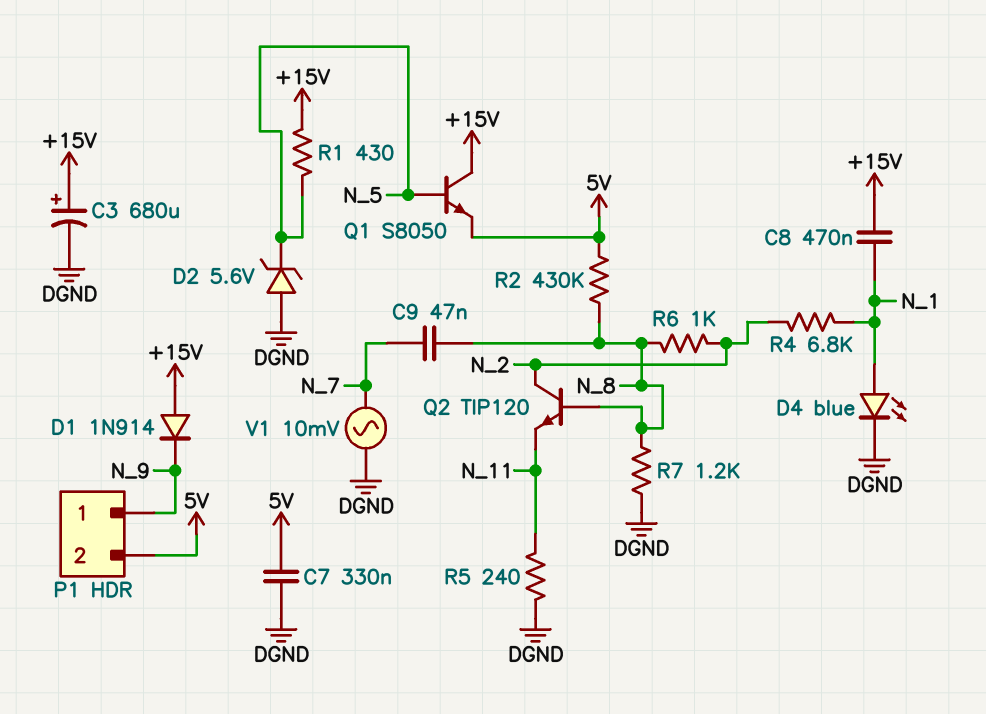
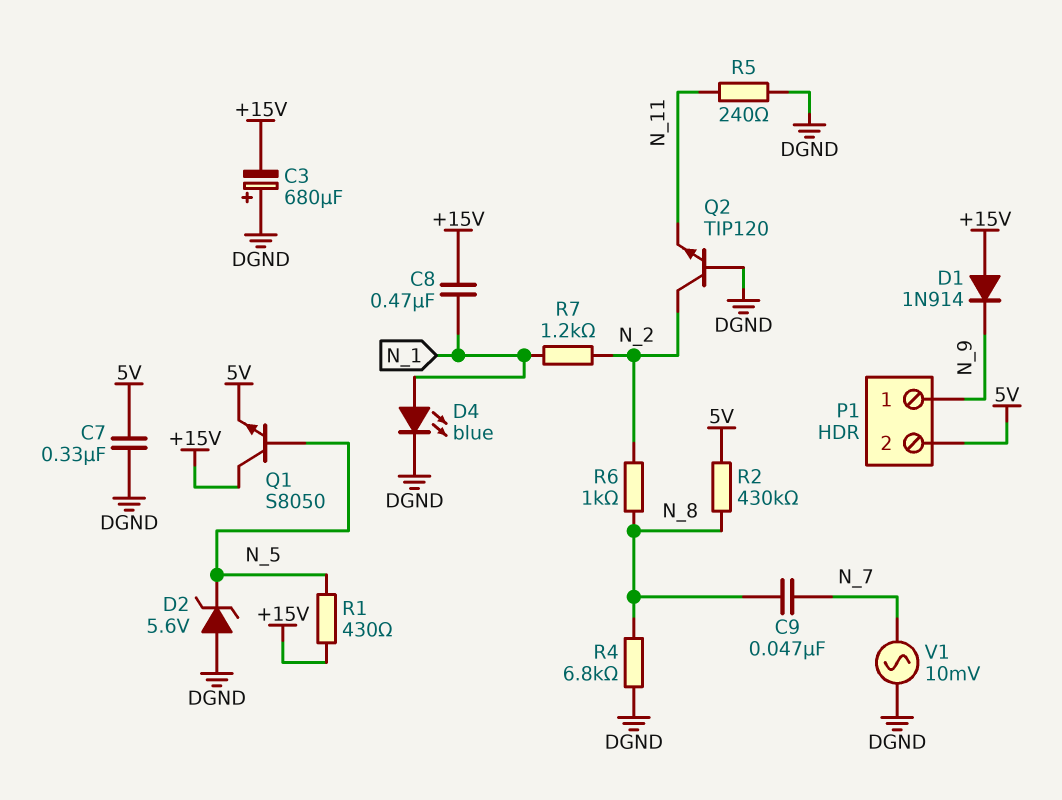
C3: 680uF (plus +15V, minus DGND) -> 680uF (plus DGND, minus +15V)
Q2: NPN TIP120 (B N_8, C N_2, E N_11) -> NPN TIP120 (B DGND, C N_2, E N_11)
R4: 6.8k (N_1, N_2) -> 6.8k (DGND, N_8)
R7: 1.2k (DGND, N_8) -> 1.2k (N_1, N_2)

